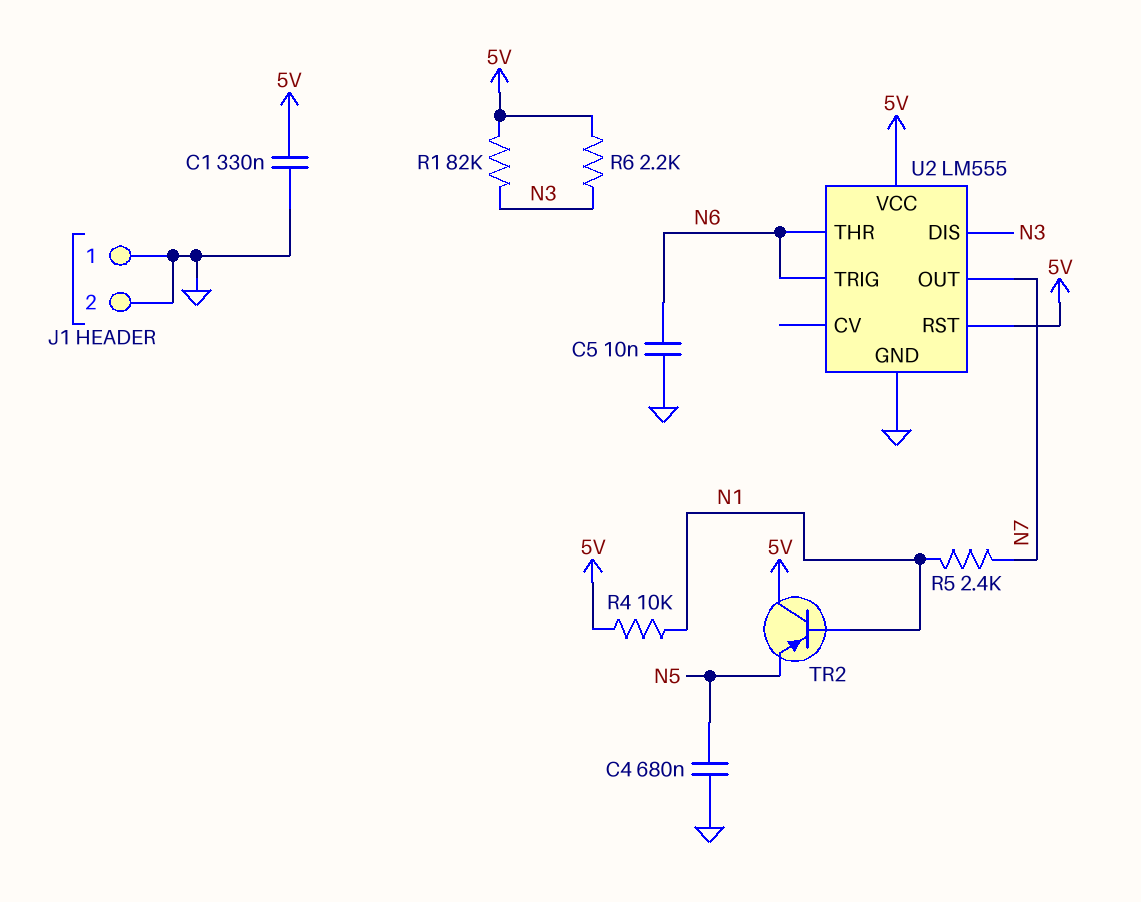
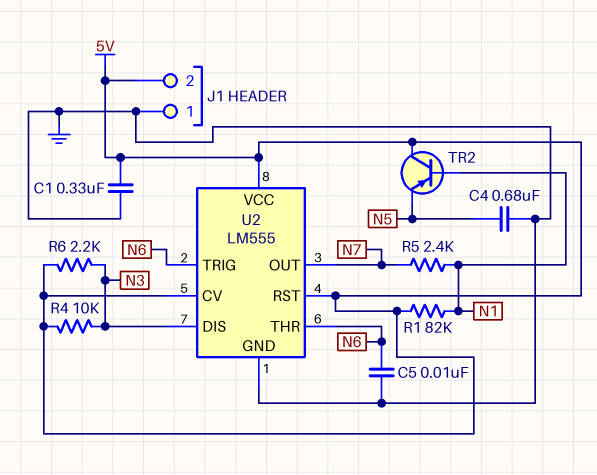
J1 pin 2: GND -> 5V
R1: 82k (5V, N3) -> 82k (5V, N1)
R4: 10k (5V, N1) -> 10k (5V, N3)
U2 pin CV: none -> 5V

